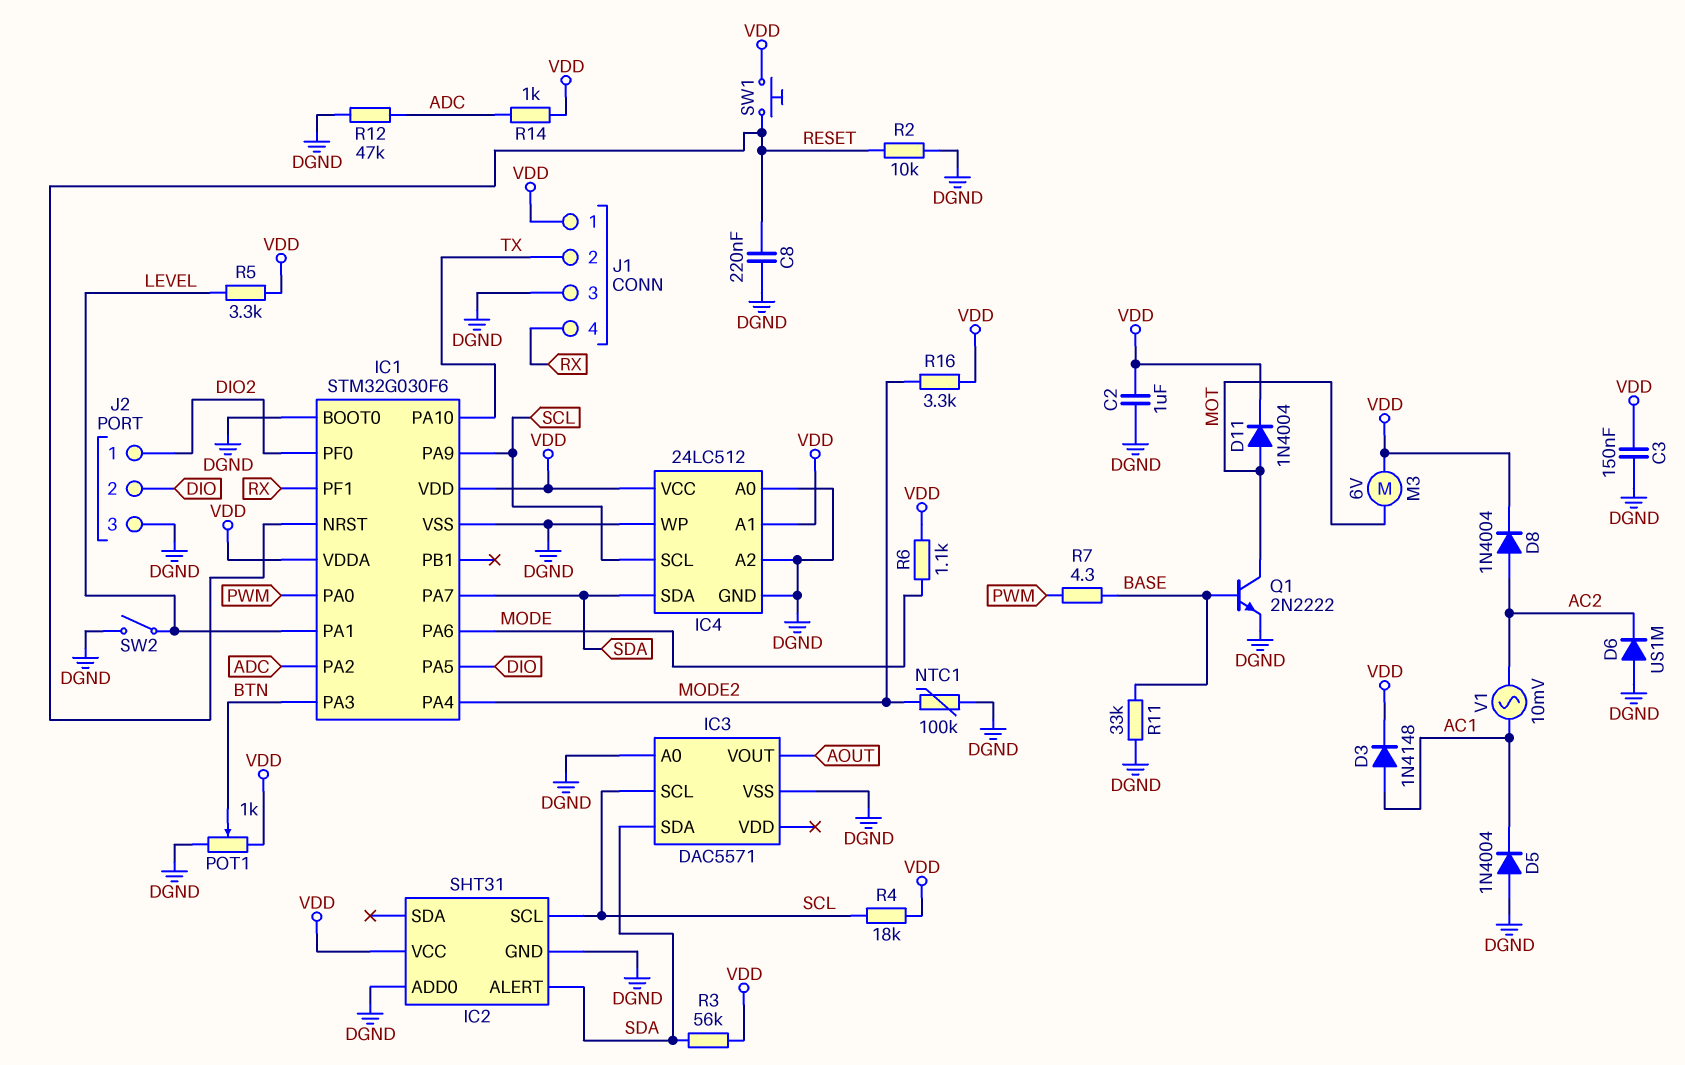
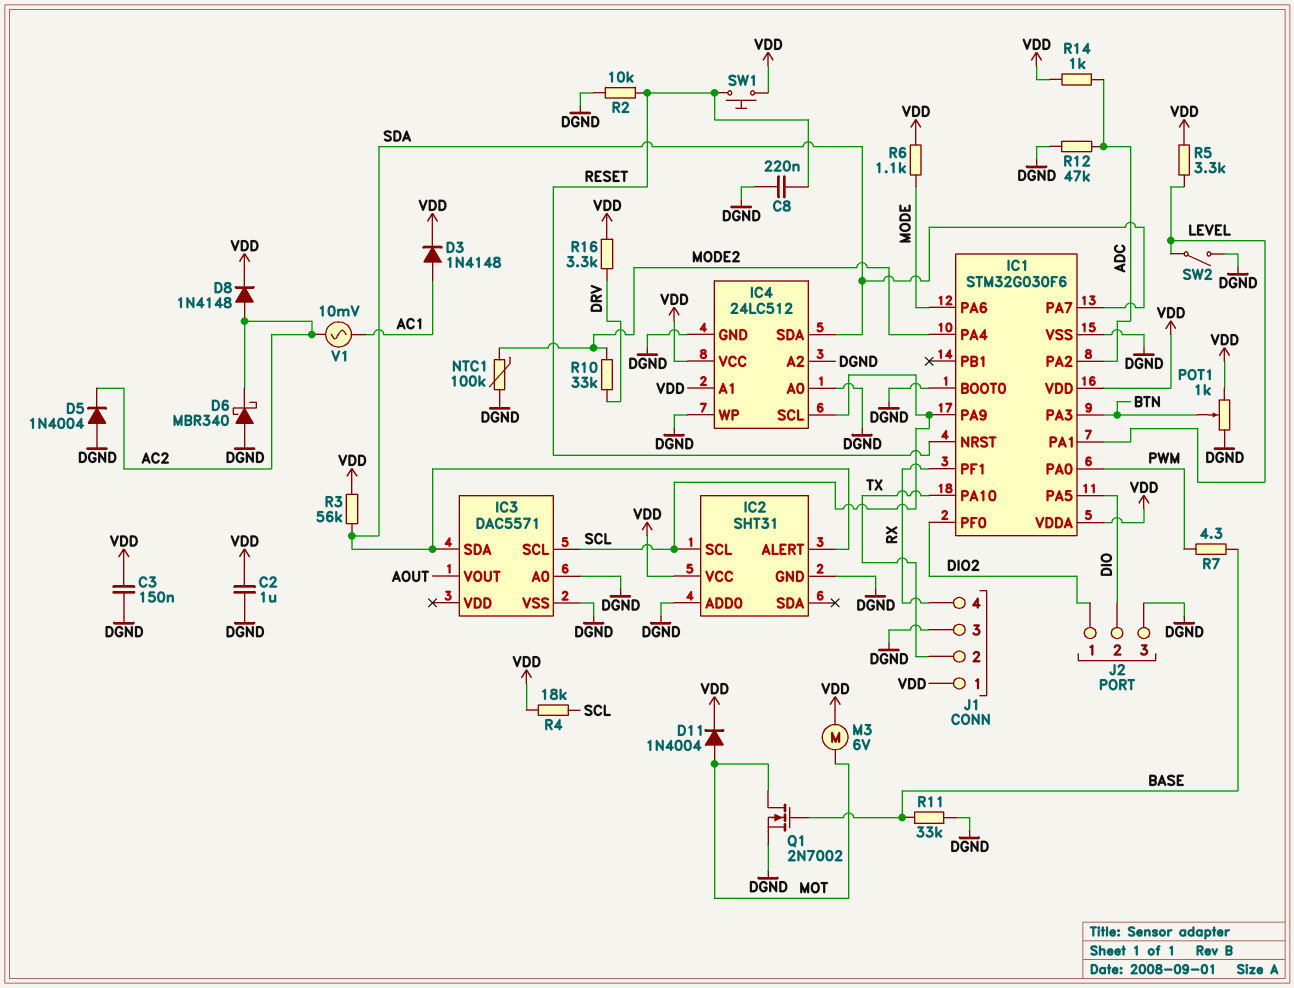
D5: diode 1N4004 (A DGND, K AC1) -> diode 1N4004 (A DGND, K AC2)
D6: diode US1M (A DGND, K AC2) -> schottky MBR340 (A DGND, K AC2)
D8: diode 1N4004 (A AC2, K VDD) -> diode 1N4148 (A AC2, K VDD)
Q1: NPN 2N2222 (B BASE, C MOT, E DGND) -> NMOS 2N7002 (G BASE, D MOT, S DGND)
R10: none -> 33k (DRV, MODE2)
R16: 3.3k (MODE2, VDD) -> 3.3k (DRV, VDD)

